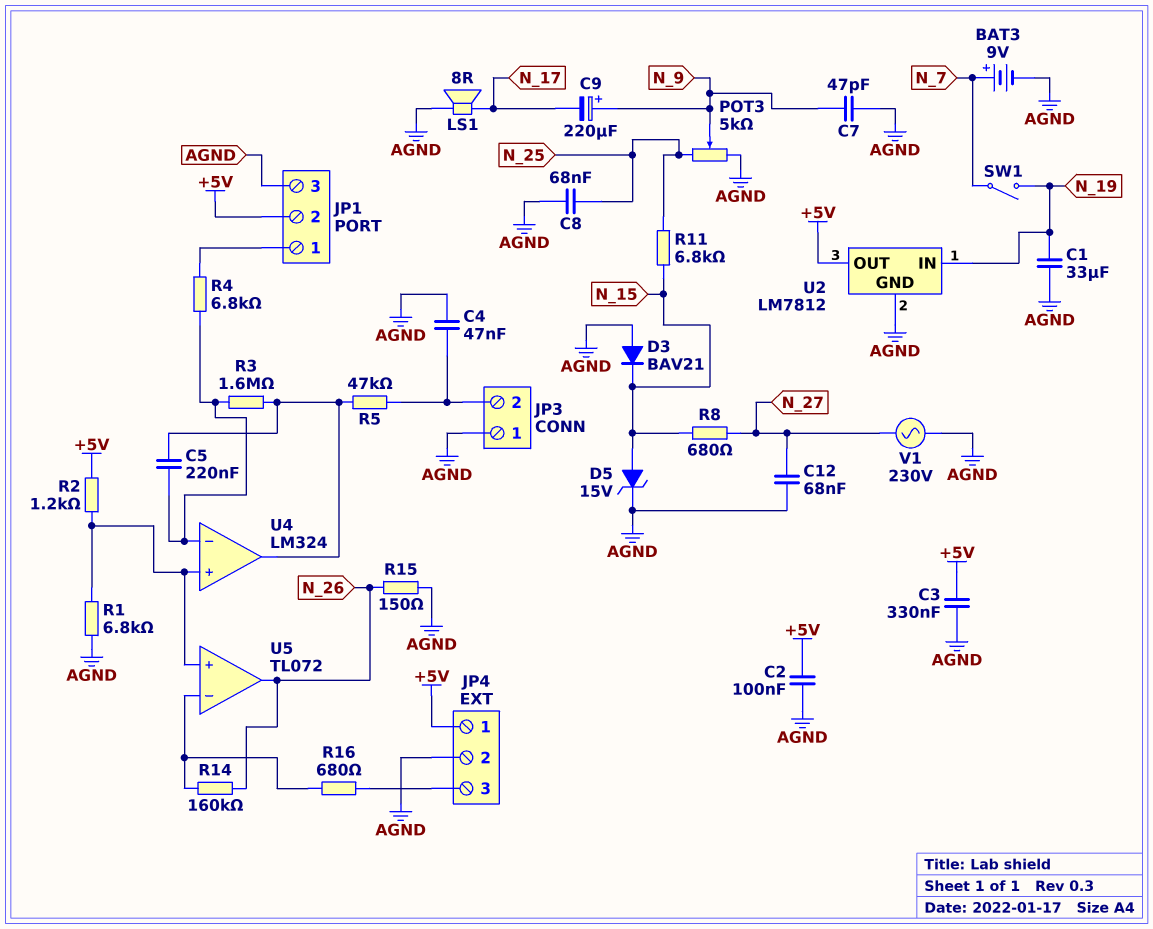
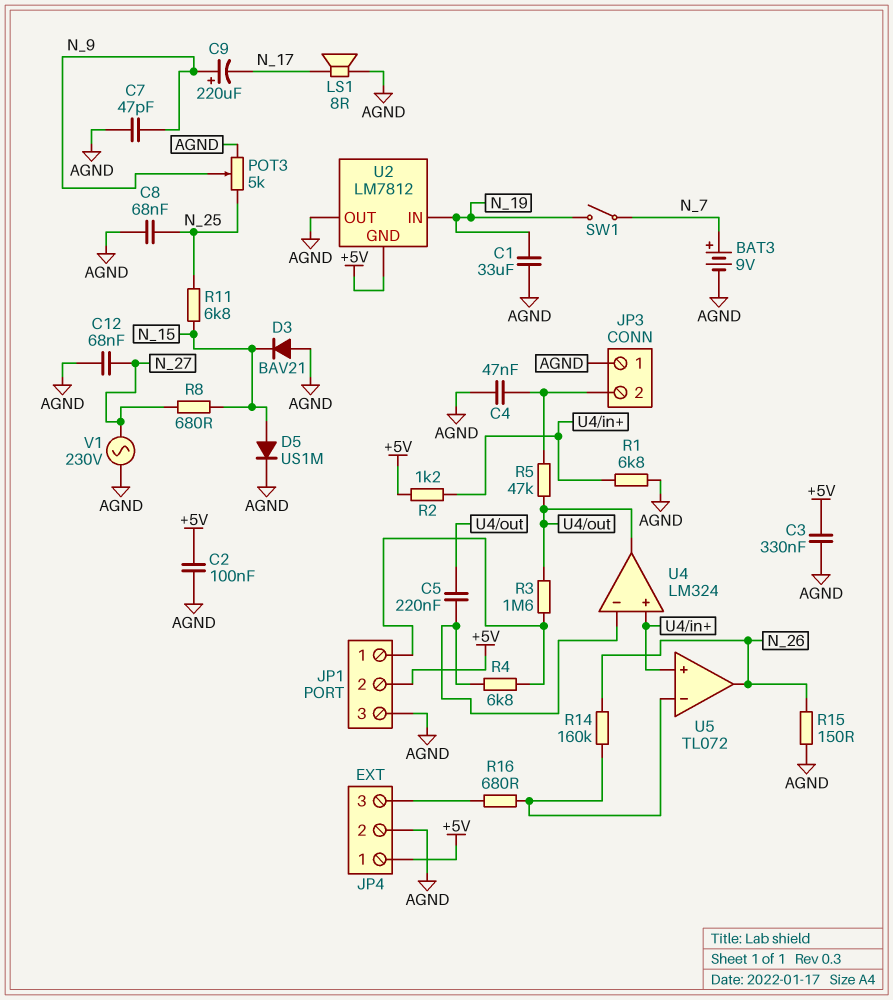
D5: zener 15V (A N_15, K AGND) -> diode US1M (A N_15, K AGND)
R3: 1.6M (U4/in-, U4/out) -> 1.6M (JP1/1, U4/out)
U2 pin GND: AGND -> +5V
U2 pin OUT: +5V -> AGND

